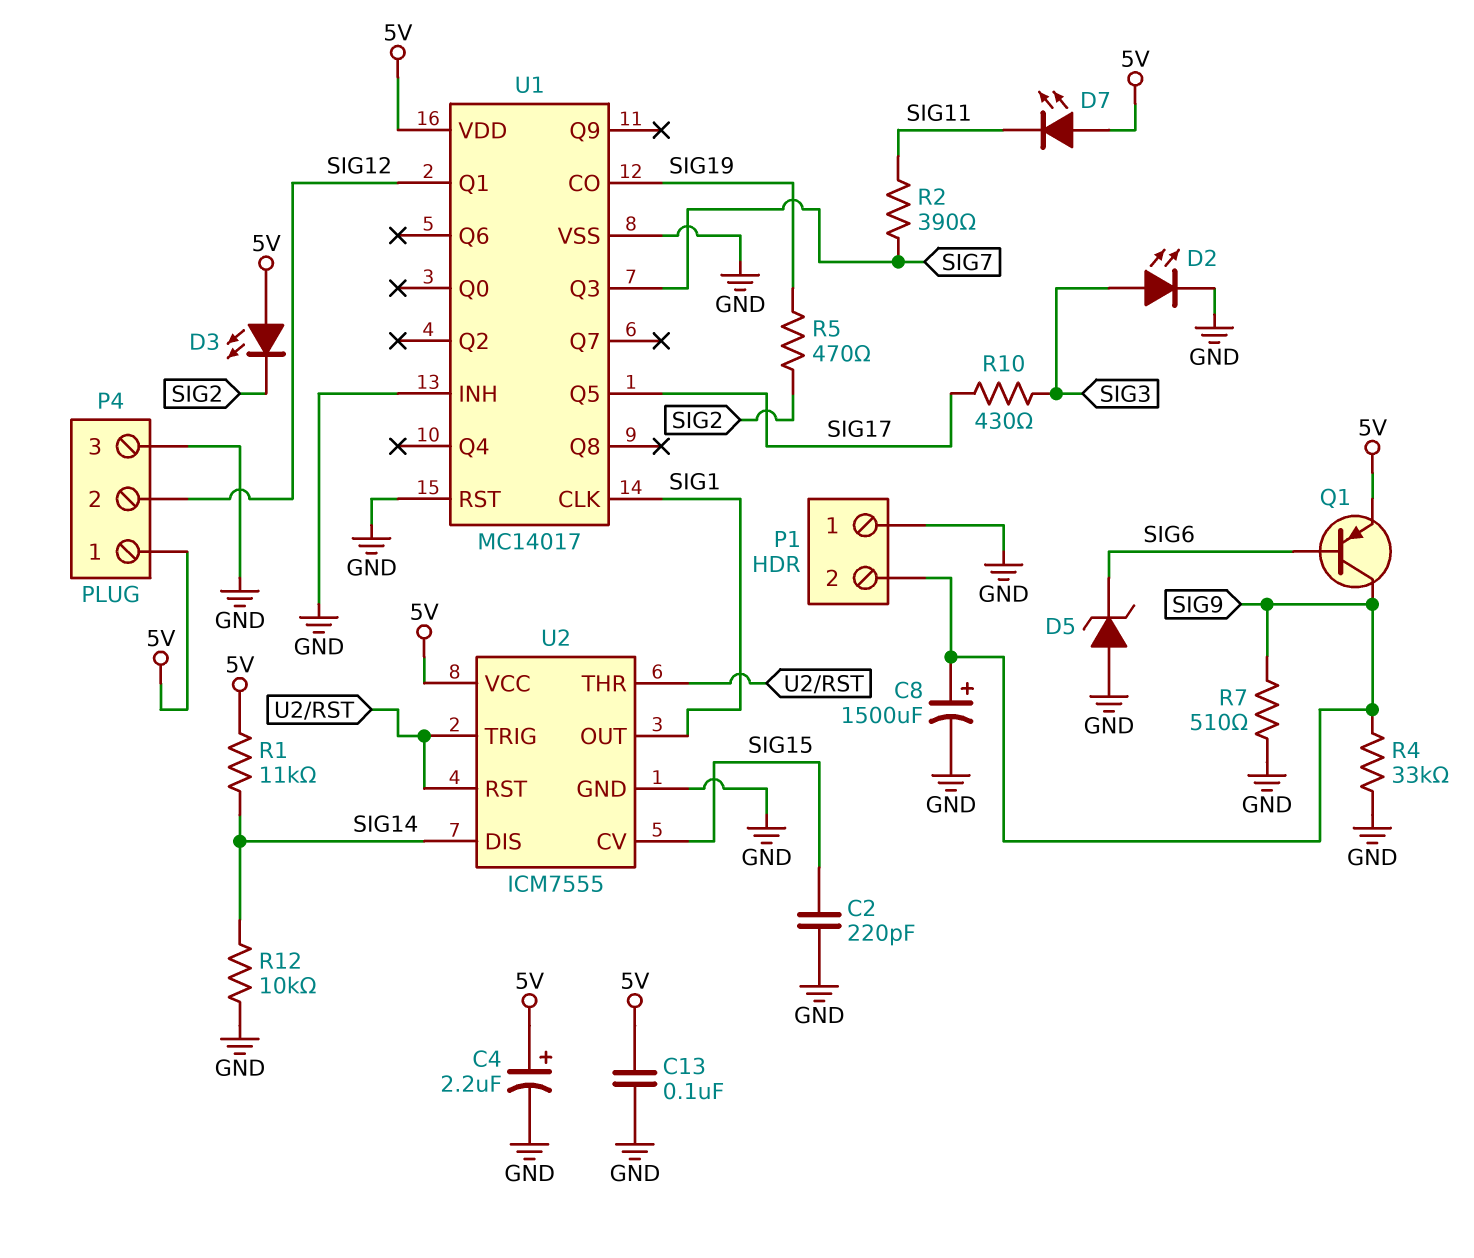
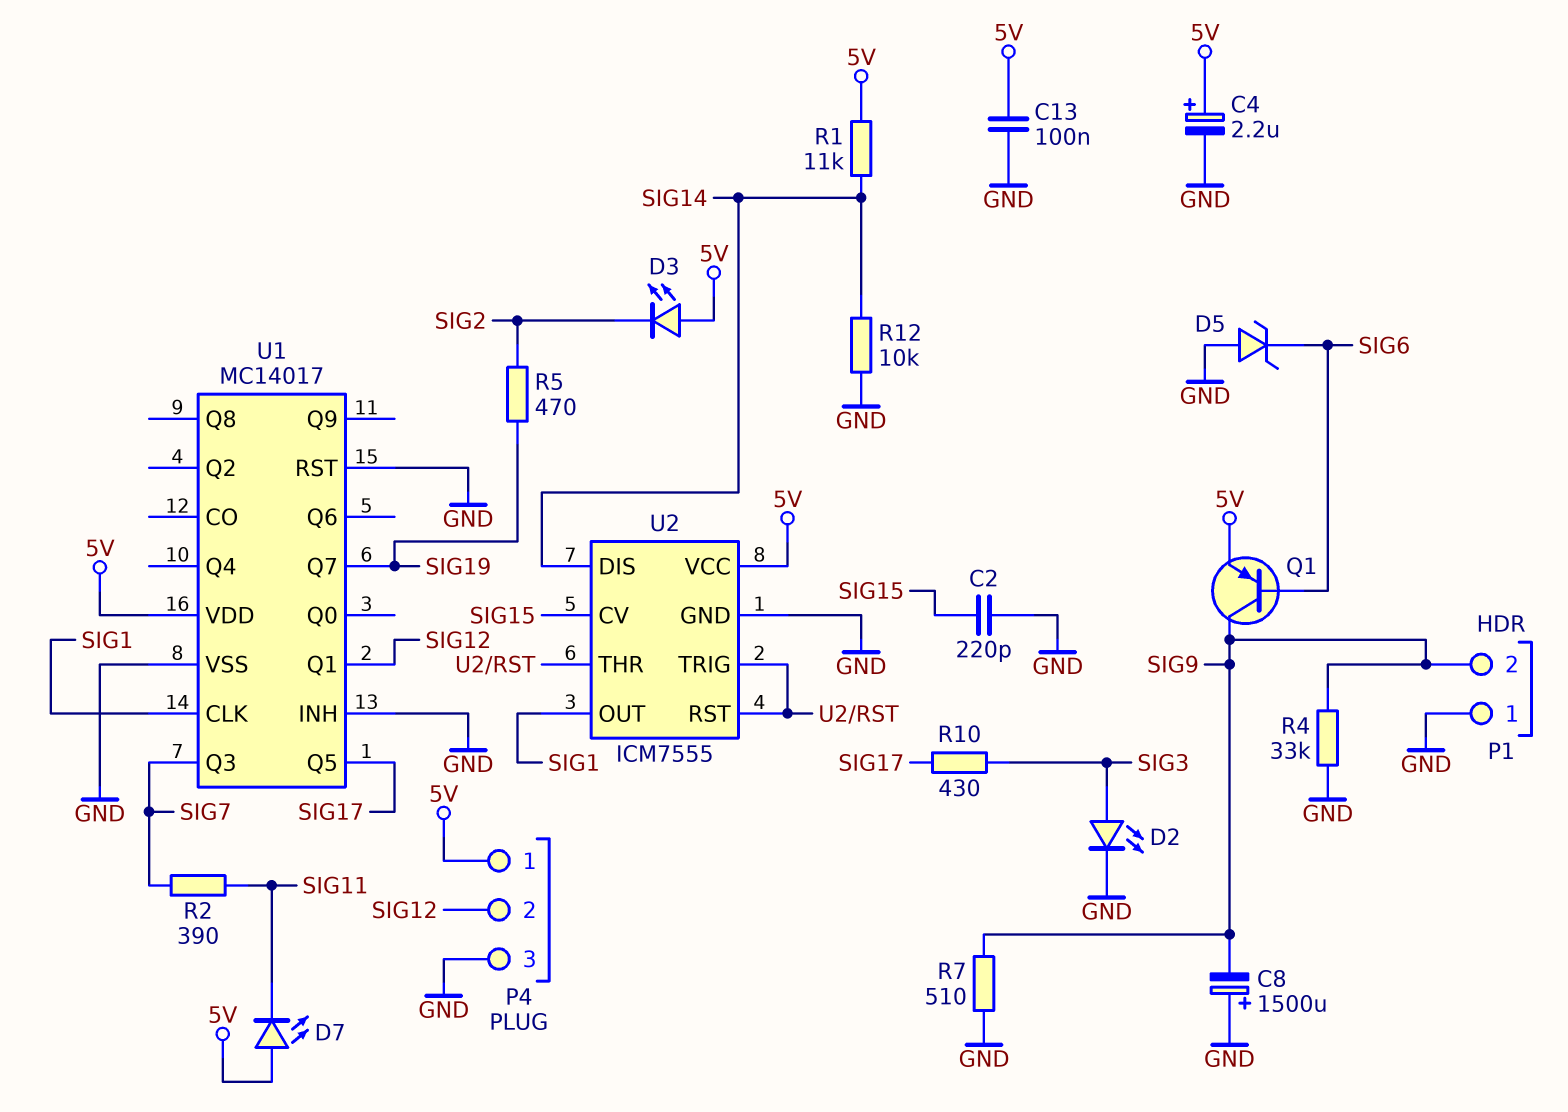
C8: 1500uF (plus SIG9, minus GND) -> 1500uF (plus GND, minus SIG9)
U1 pin CO: SIG19 -> none
U1 pin Q7: none -> SIG19

